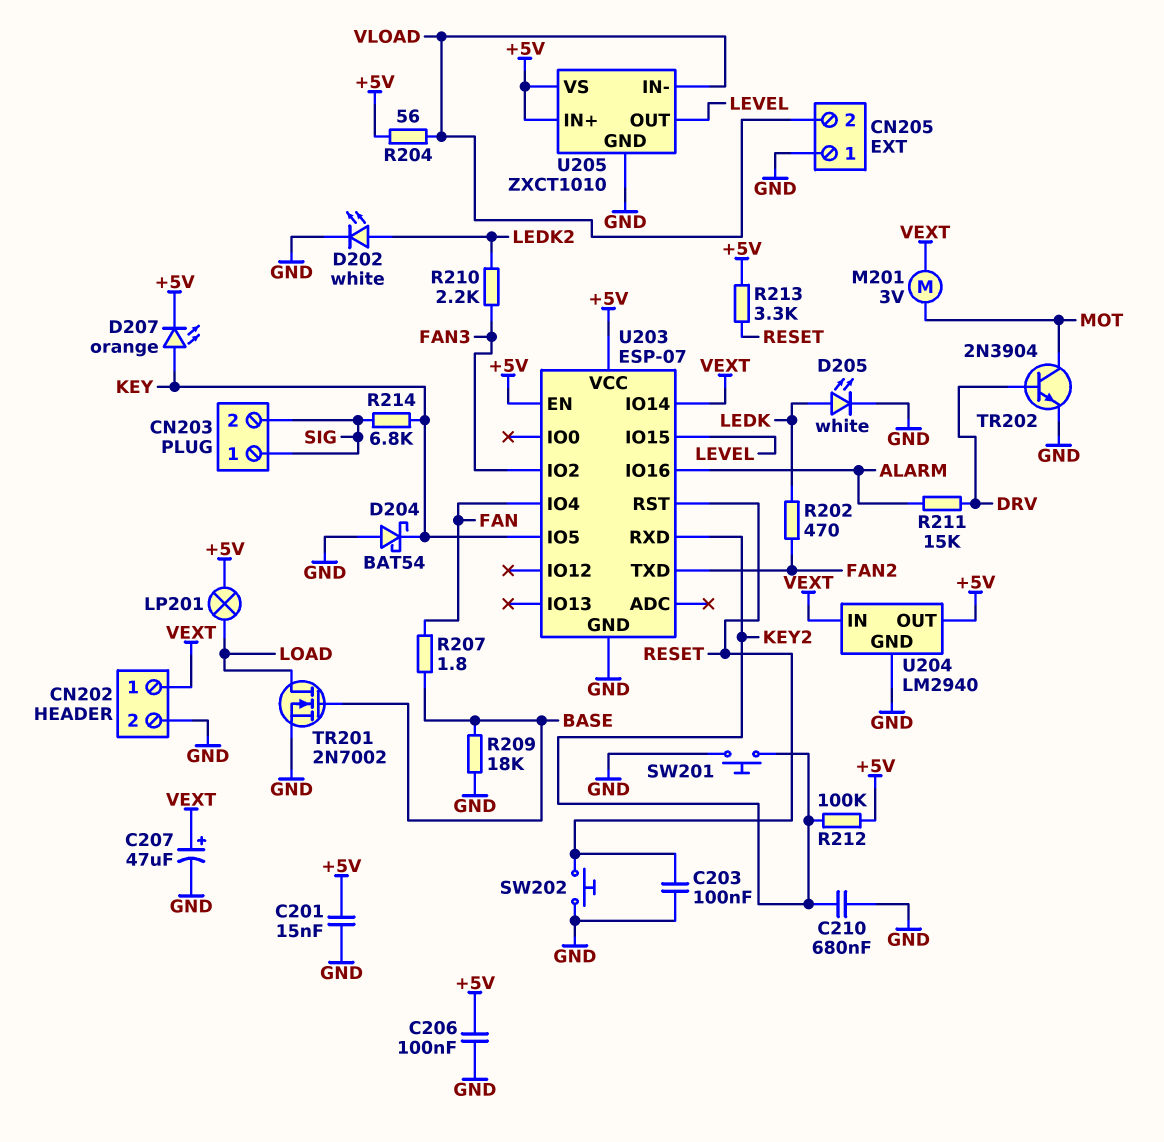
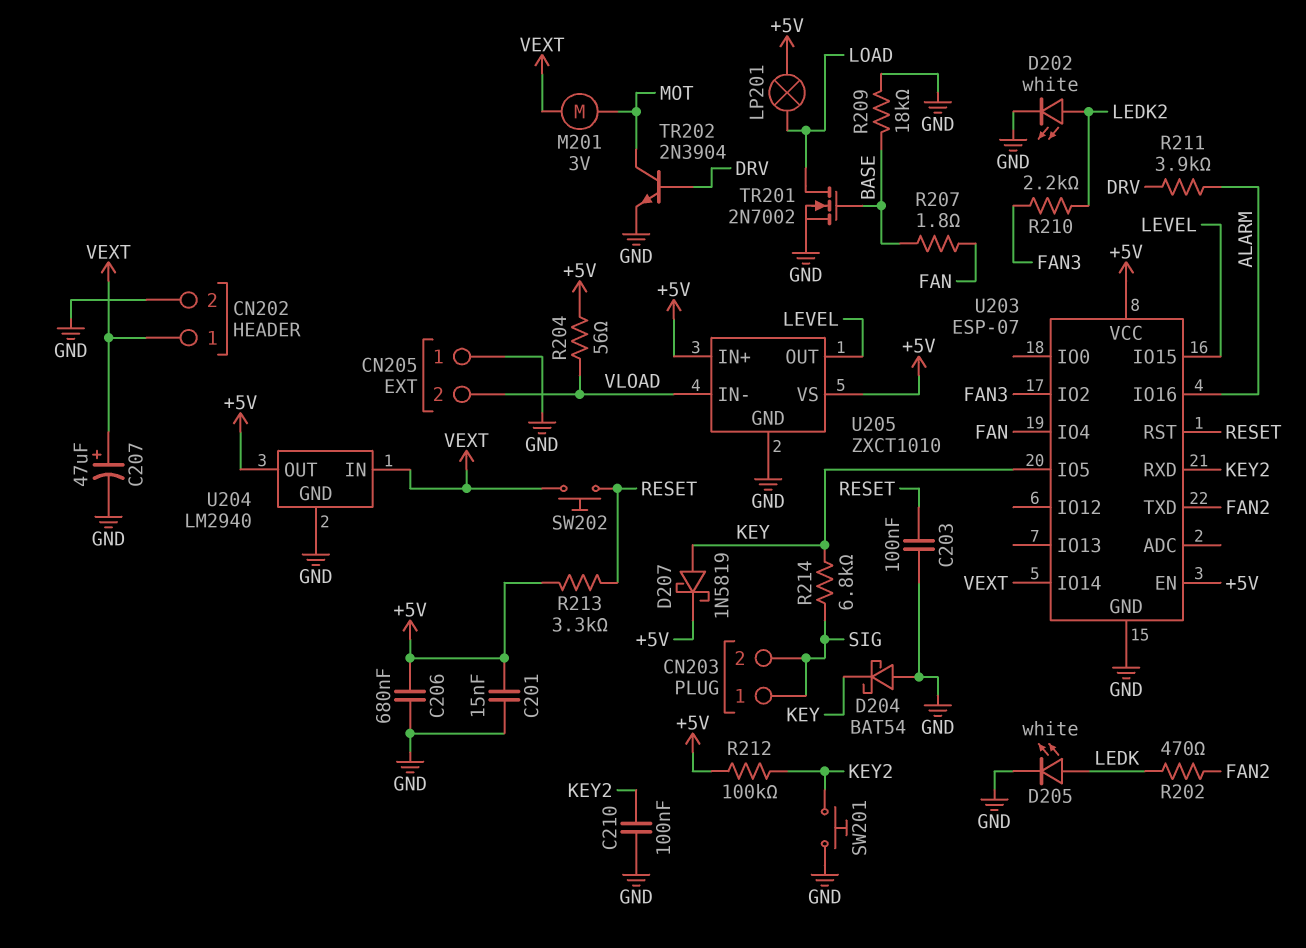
C206: 100nF (+5V, GND) -> 680nF (+5V, GND)
C210: 680nF (GND, KEY2) -> 100nF (GND, KEY2)
D207: LED orange (A KEY, K +5V) -> schottky 1N5819 (A KEY, K +5V)
R211: 15k (ALARM, DRV) -> 3.9k (ALARM, DRV)
SW202: button (GND, RESET) -> button (RESET, VEXT)

